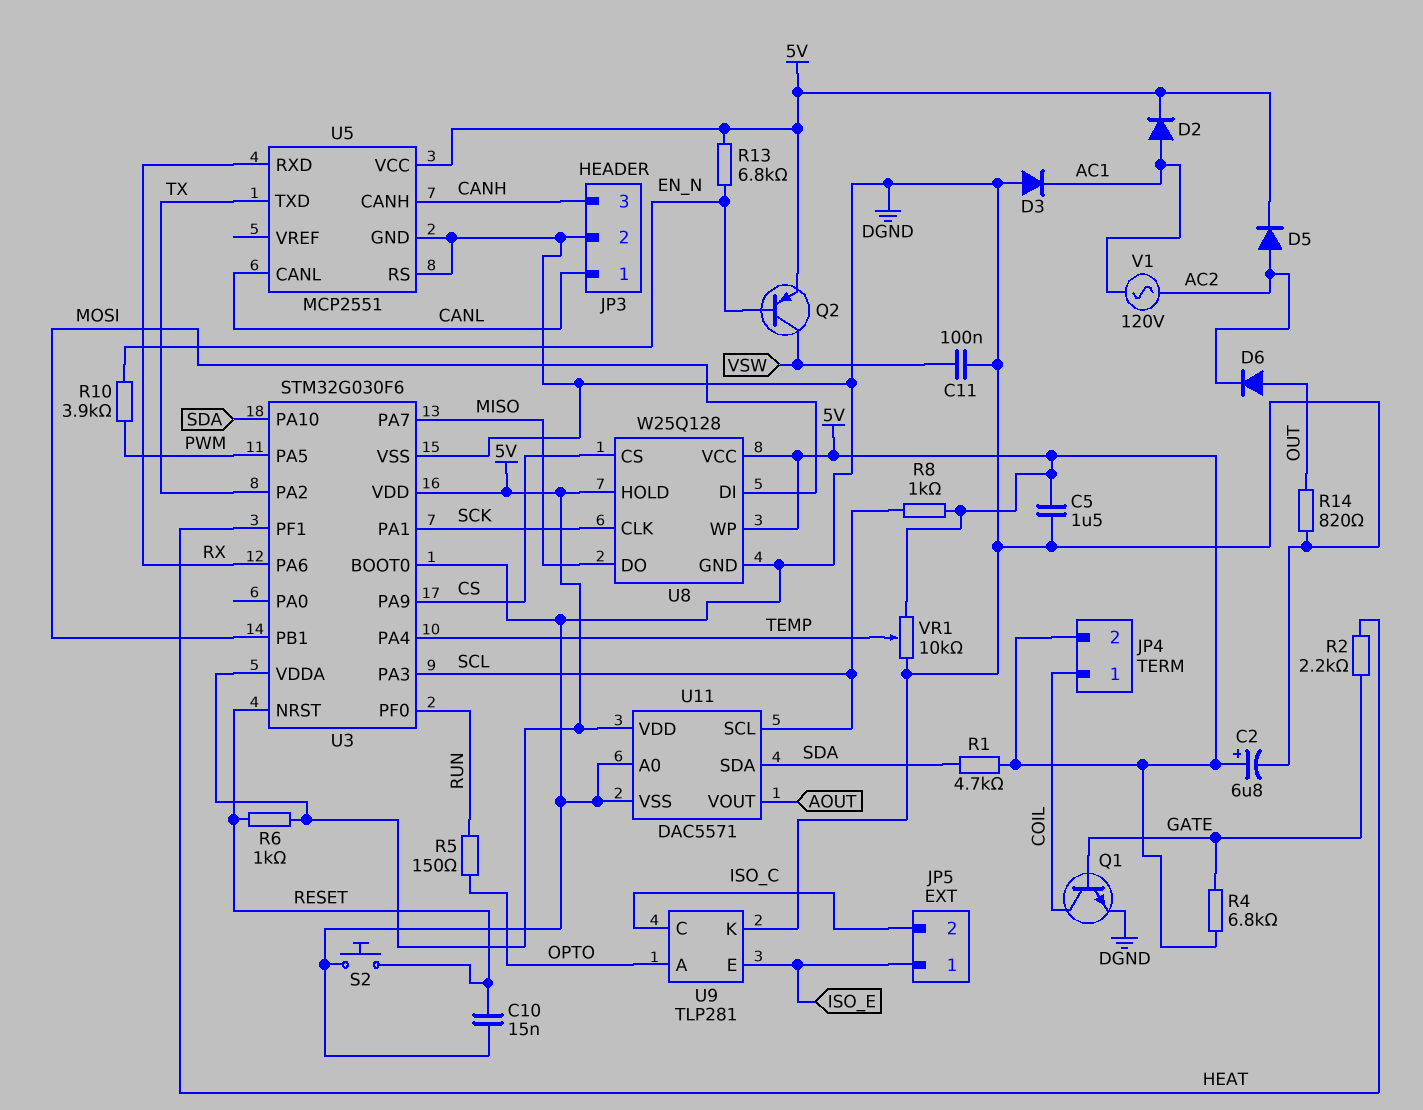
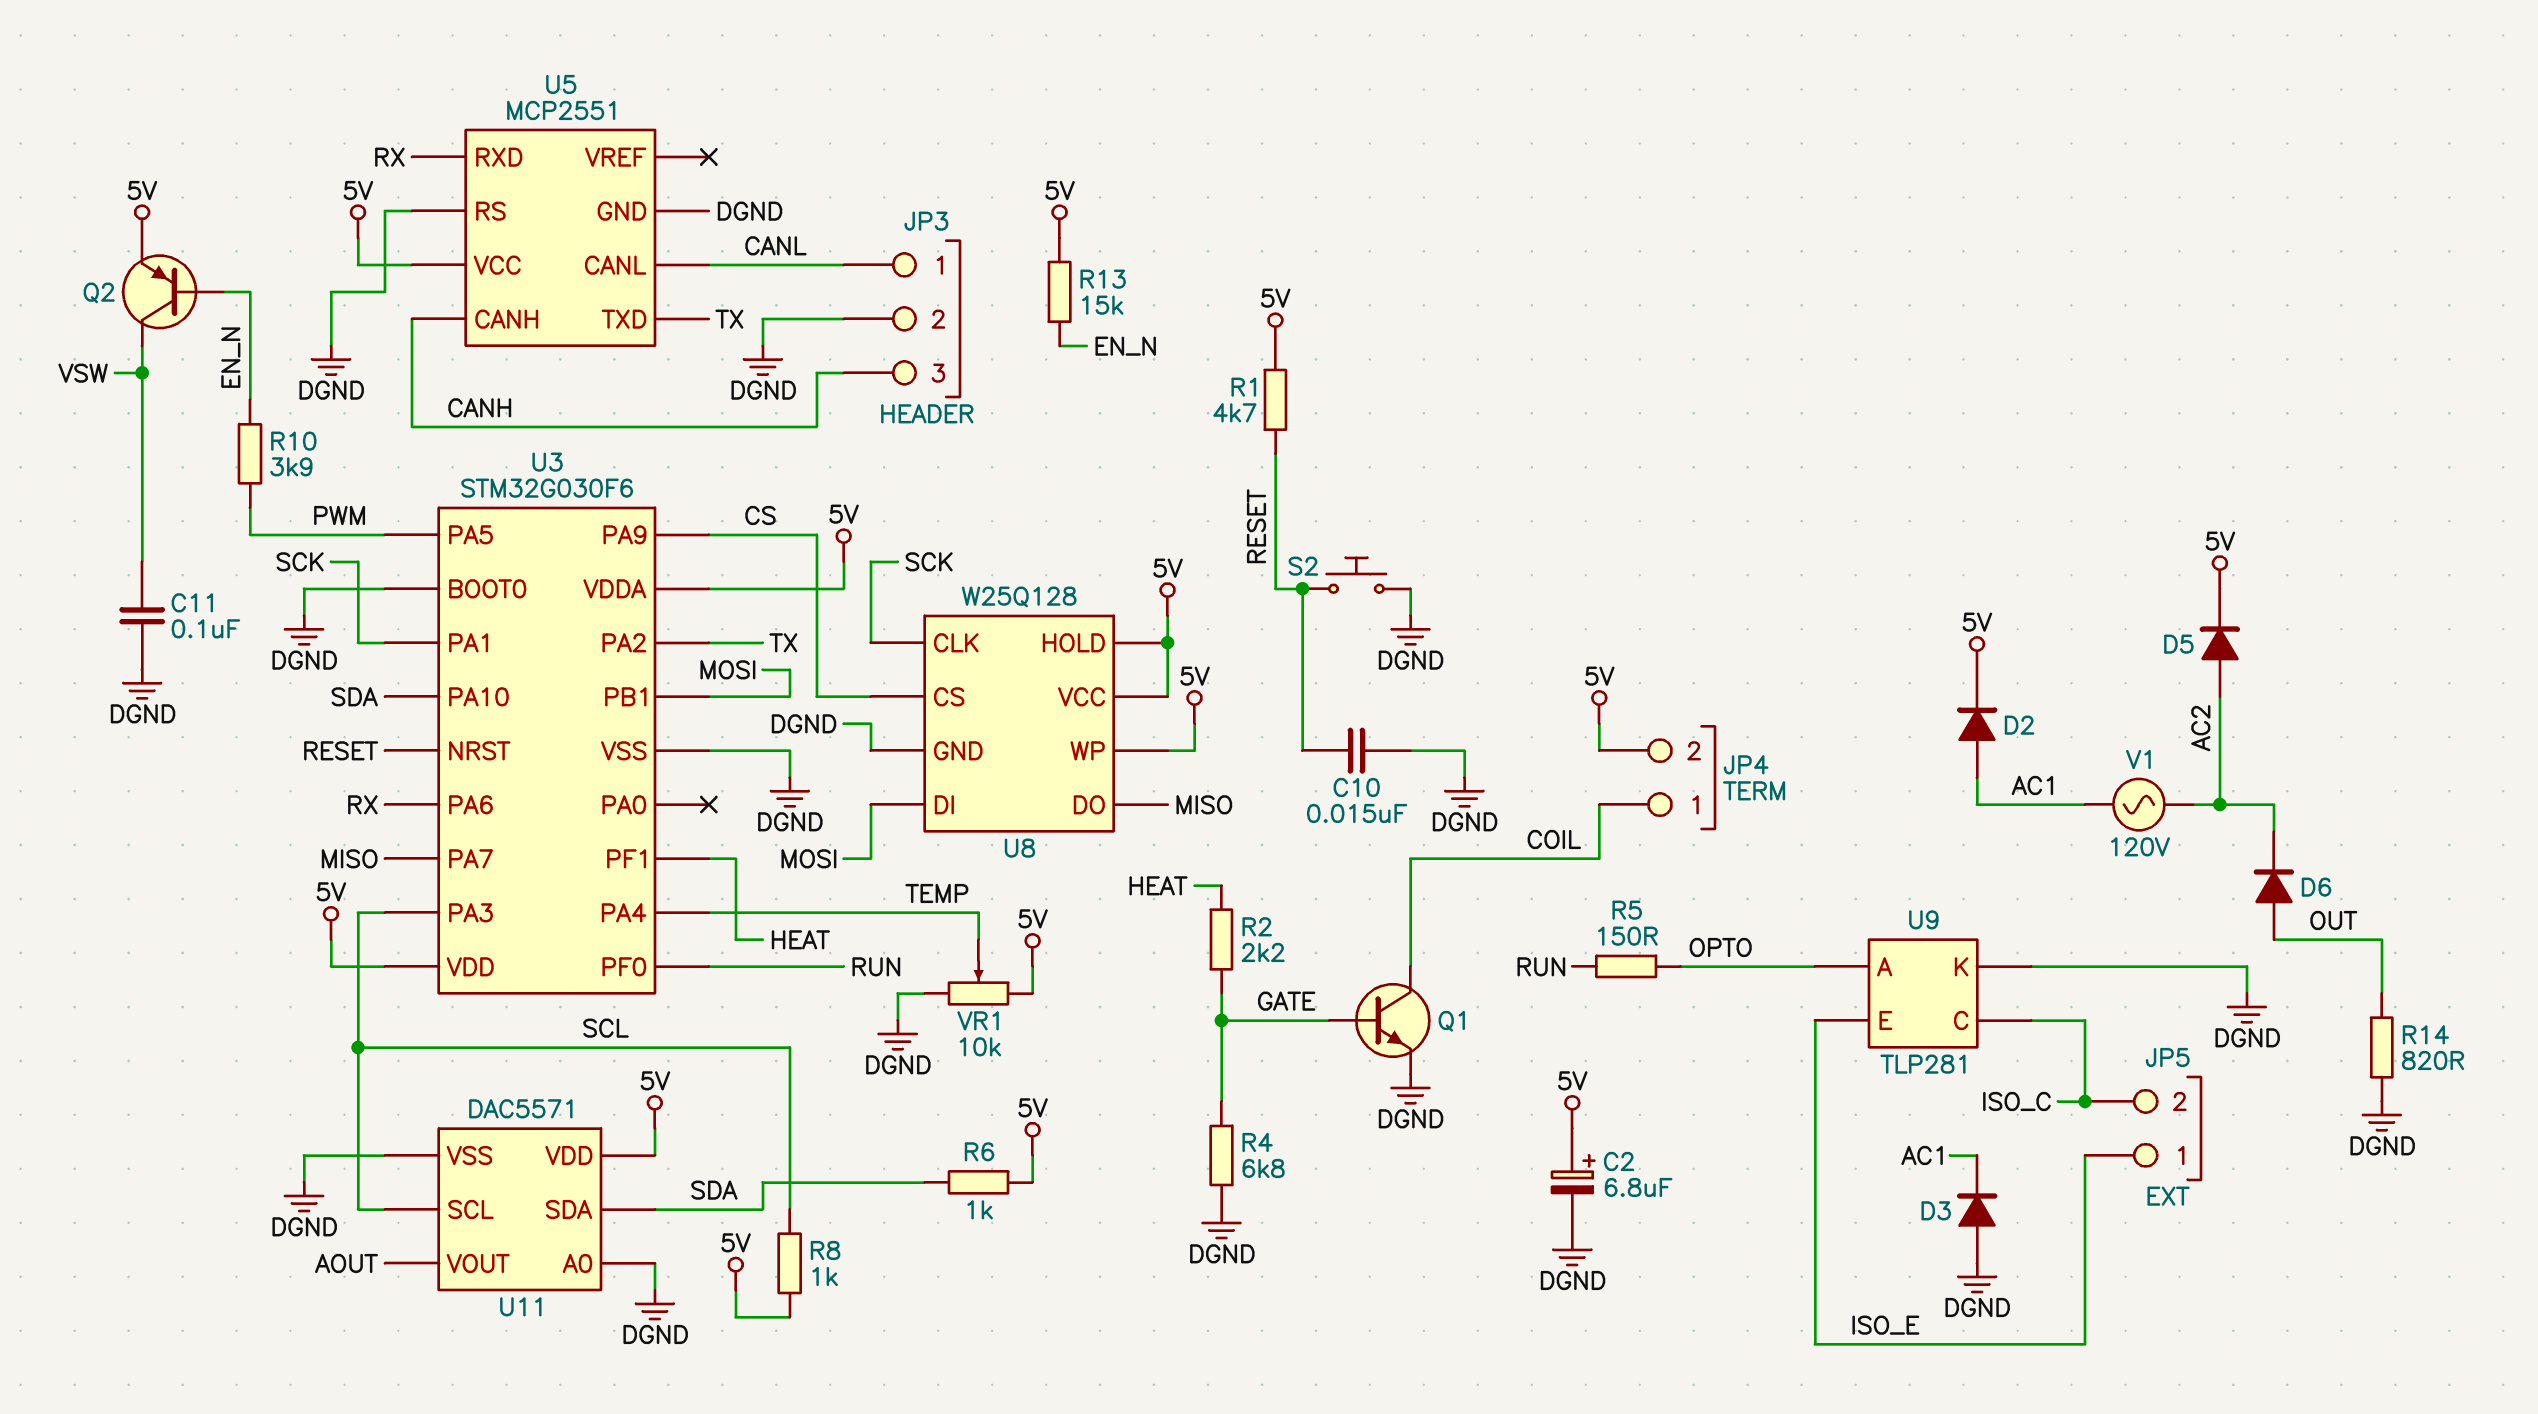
C5: 1.5uF (5V, DGND) -> none
R1: 4.7k (5V, SDA) -> 4.7k (5V, RESET)
R4: 6.8k (5V, GATE) -> 6.8k (DGND, GATE)
R6: 1k (5V, RESET) -> 1k (5V, SDA)
R13: 6.8k (5V, EN_N) -> 15k (5V, EN_N)

